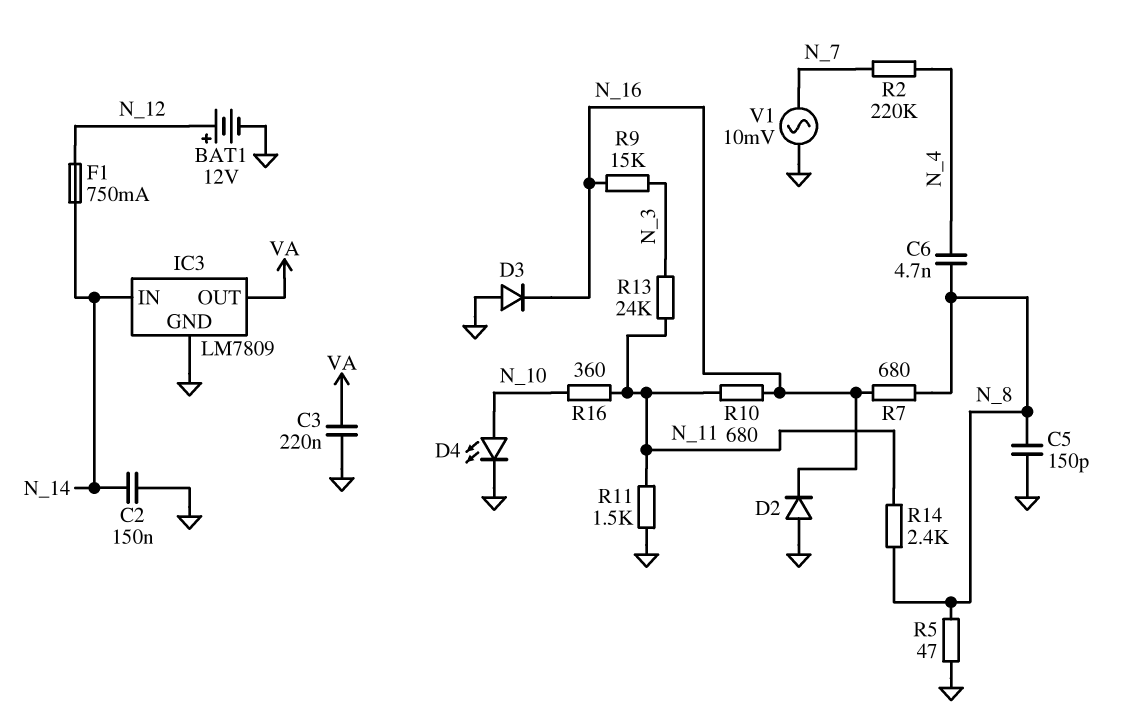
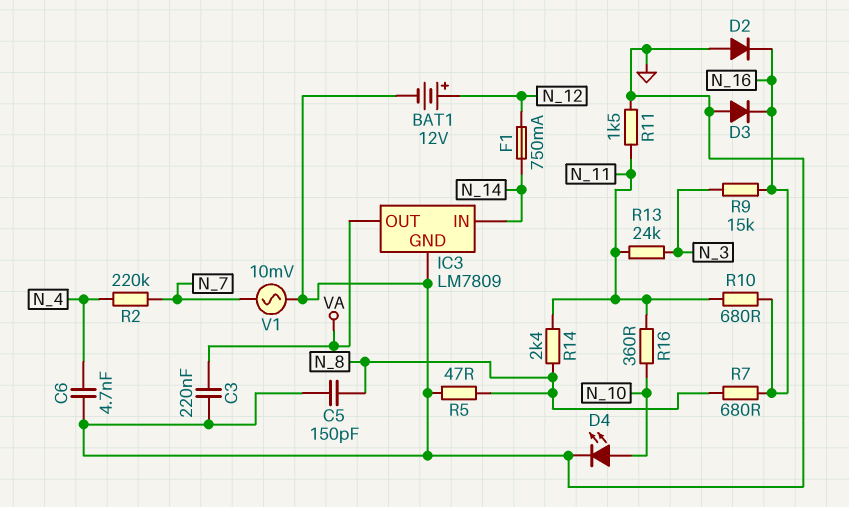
C2: 150nF (GND, N_14) -> none
C6: 4.7nF (N_4, N_8) -> 4.7nF (GND, N_4)

